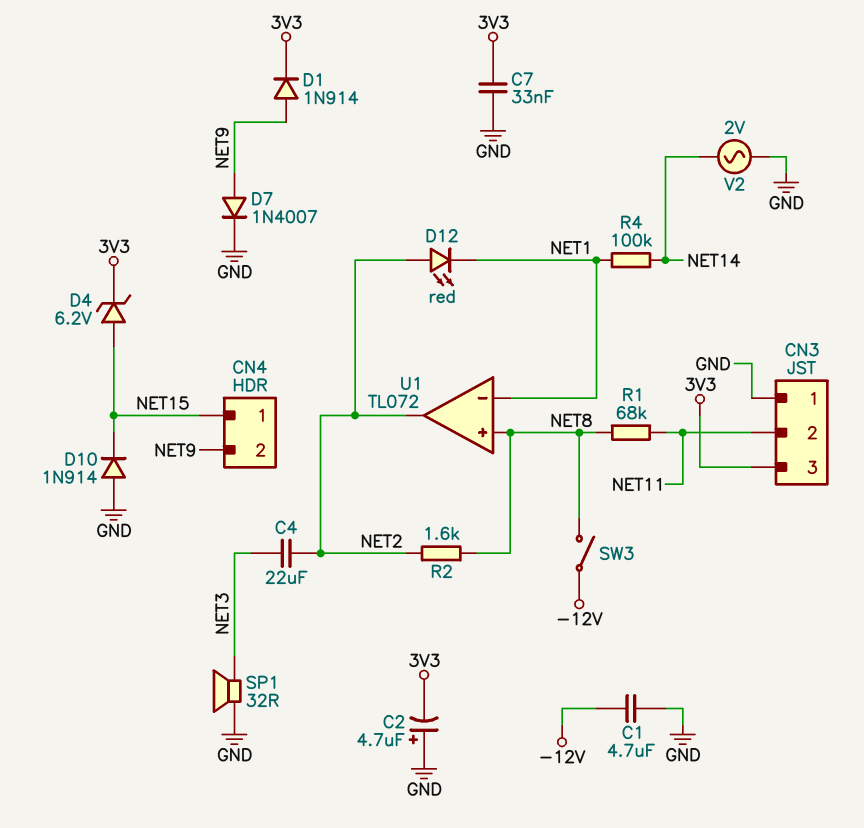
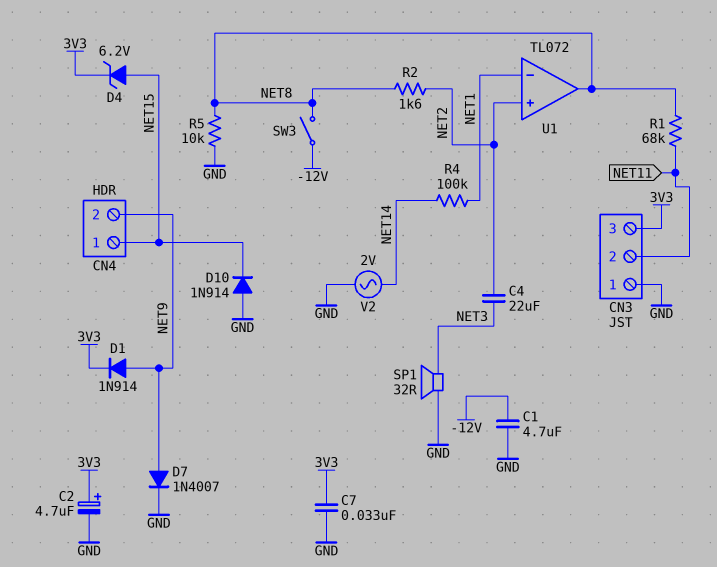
C2: 4.7uF (plus GND, minus 3V3) -> 4.7uF (plus 3V3, minus GND)
D12: LED red (A NET2, K NET1) -> none
R5: none -> 10k (GND, NET8)
U1 pin in+: NET8 -> NET2
U1 pin out: NET2 -> NET8

